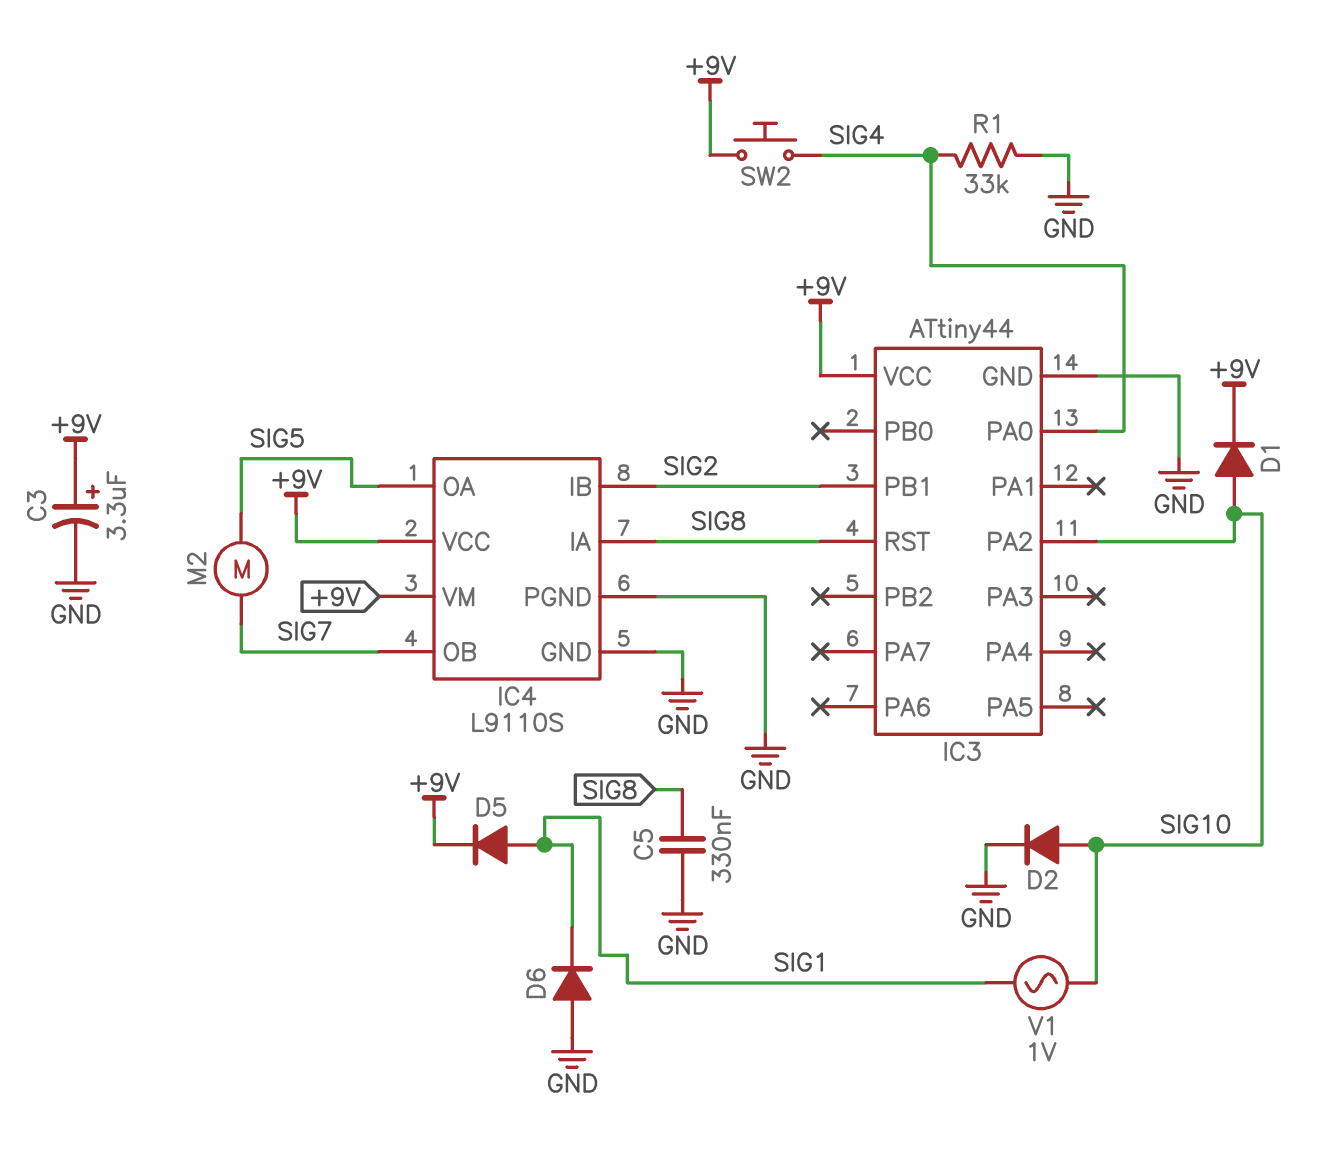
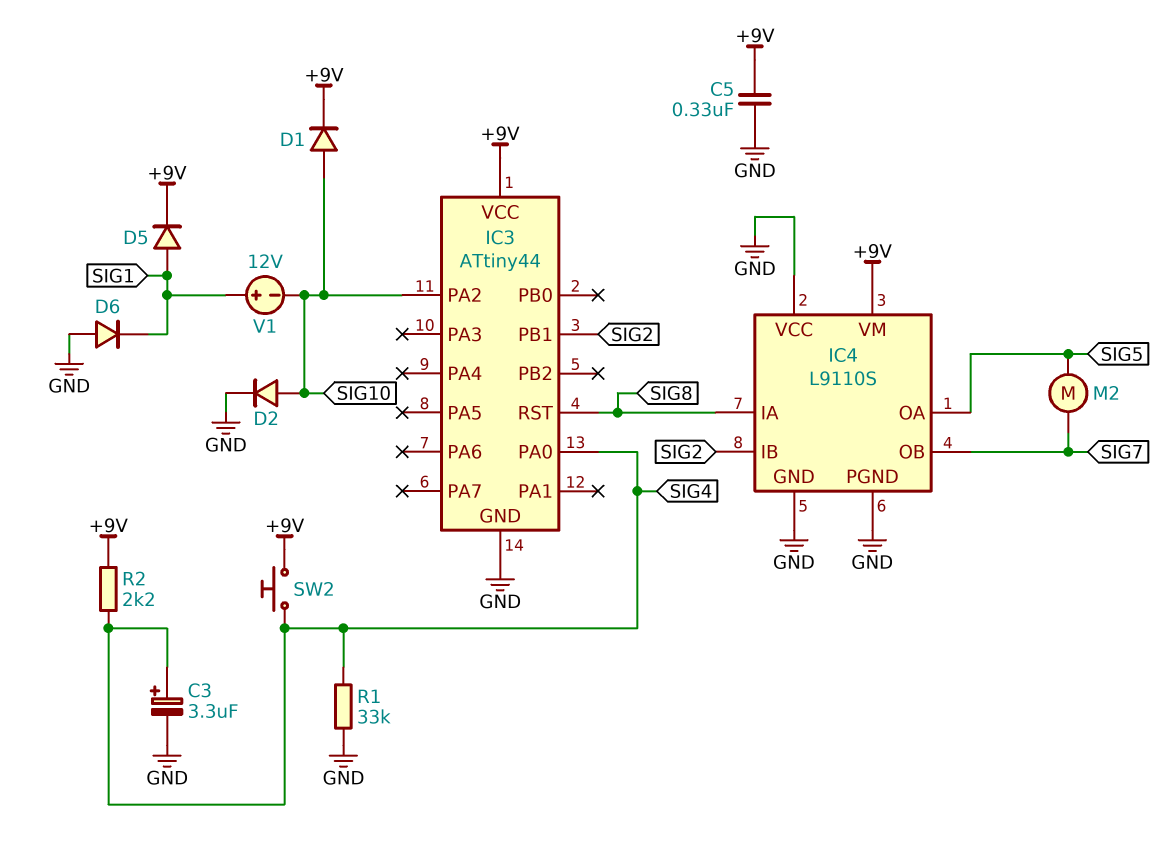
C3: 3.3uF (plus +9V, minus GND) -> 3.3uF (plus SIG4, minus GND)
C5: 330nF (GND, SIG8) -> 330nF (+9V, GND)
IC4 pin VCC: +9V -> GND
R2: none -> 2.2k (+9V, SIG4)
V1: AC 1V (SIG1, SIG10) -> 12V (plus SIG1, minus SIG10)

